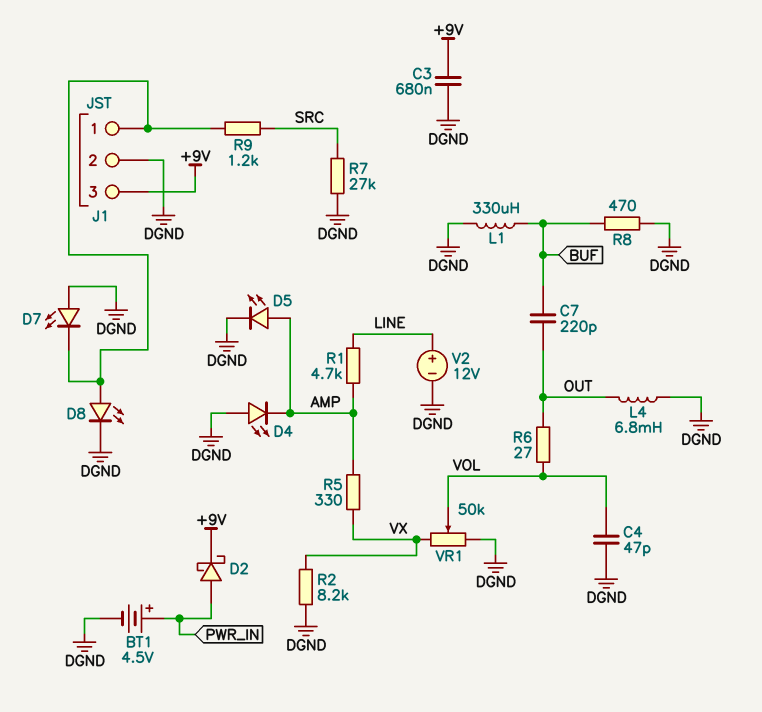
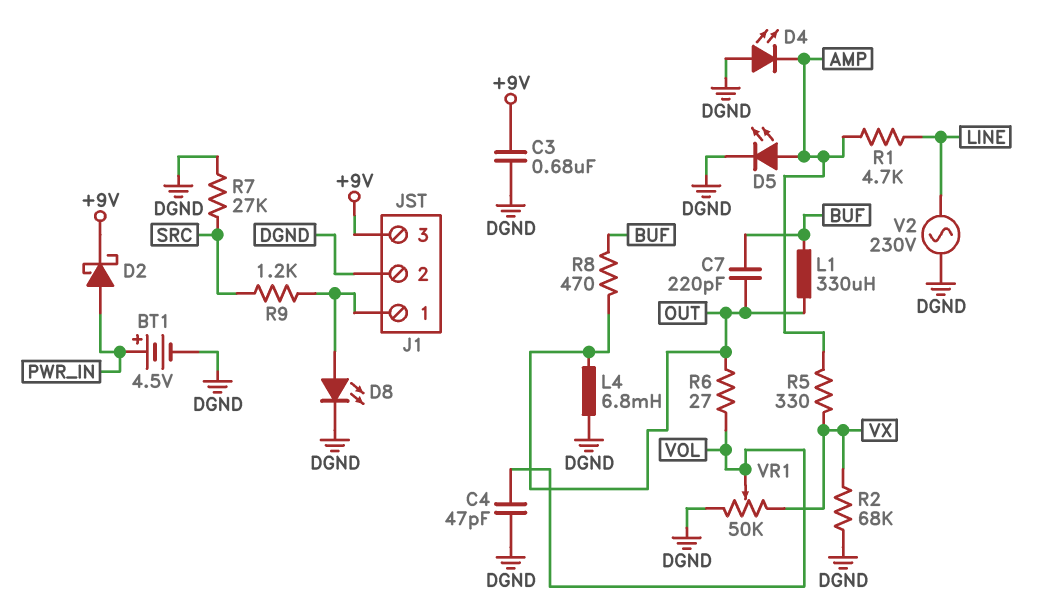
D7: LED (A DGND, K J1/1) -> none
L1: 330uH (BUF, DGND) -> 330uH (BUF, OUT)
R2: 8.2k (DGND, VX) -> 68k (DGND, VX)
R8: 470 (BUF, DGND) -> 470 (BUF, OUT)
V2: 12V (plus LINE, minus DGND) -> AC 230V (DGND, LINE)

